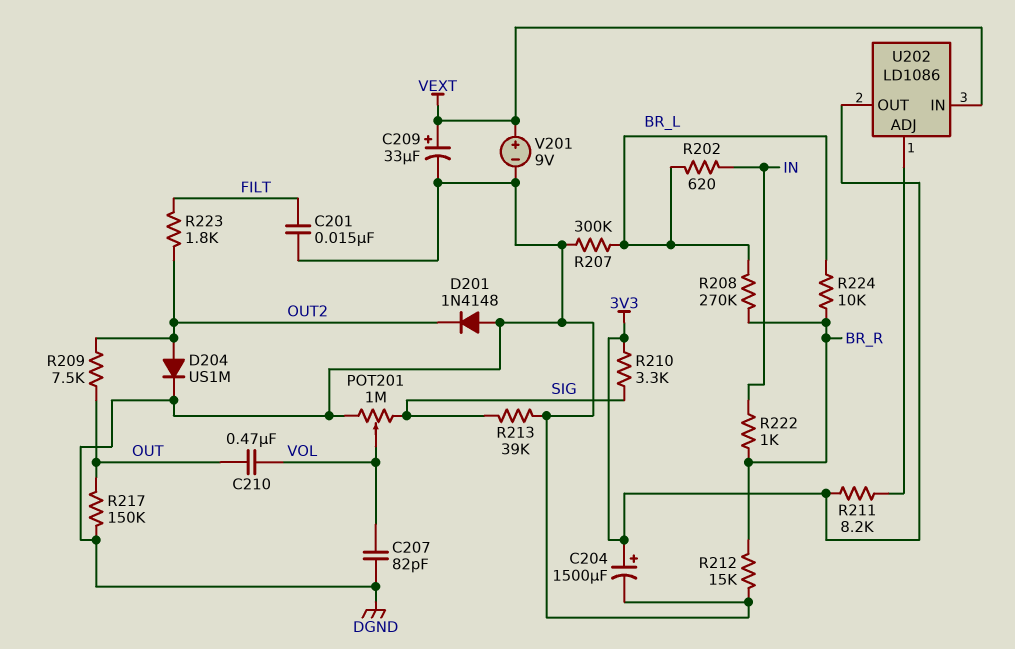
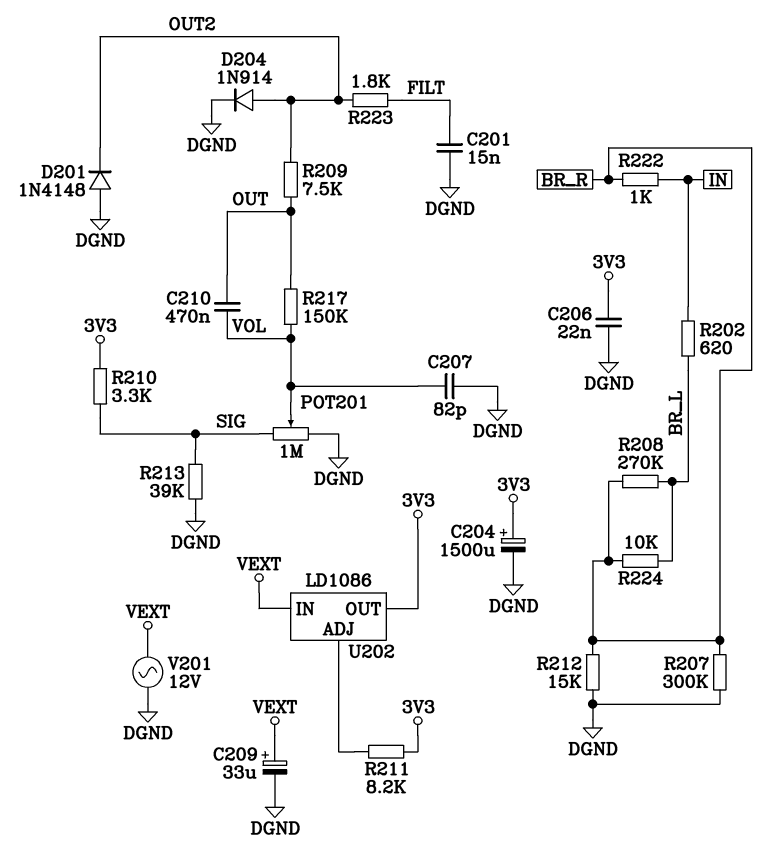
C206: none -> 22nF (3V3, DGND)
D204: diode US1M (A OUT2, K DGND) -> diode 1N914 (A OUT2, K DGND)
R207: 300k (BR_L, DGND) -> 300k (BR_R, DGND)
R217: 150k (DGND, OUT) -> 150k (OUT, VOL)
V201: 9V (plus VEXT, minus DGND) -> AC 12V (DGND, VEXT)

